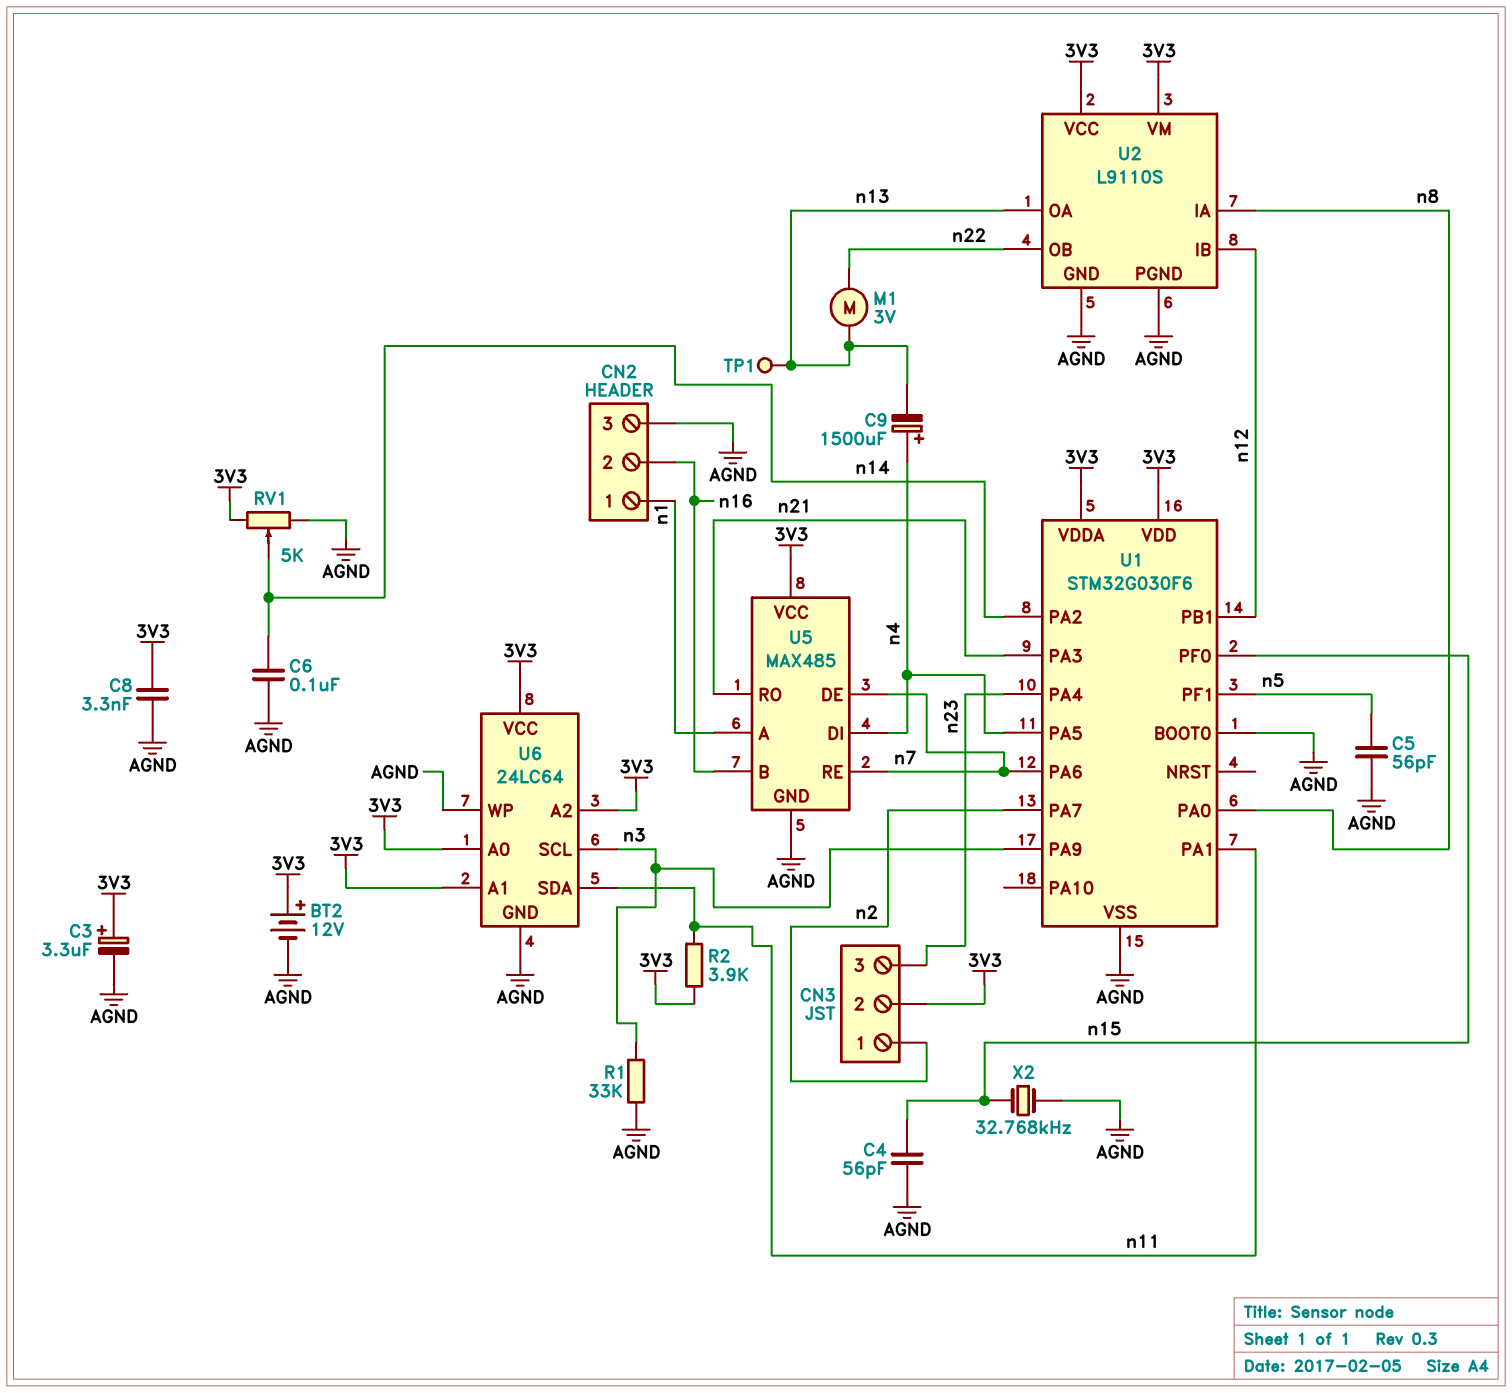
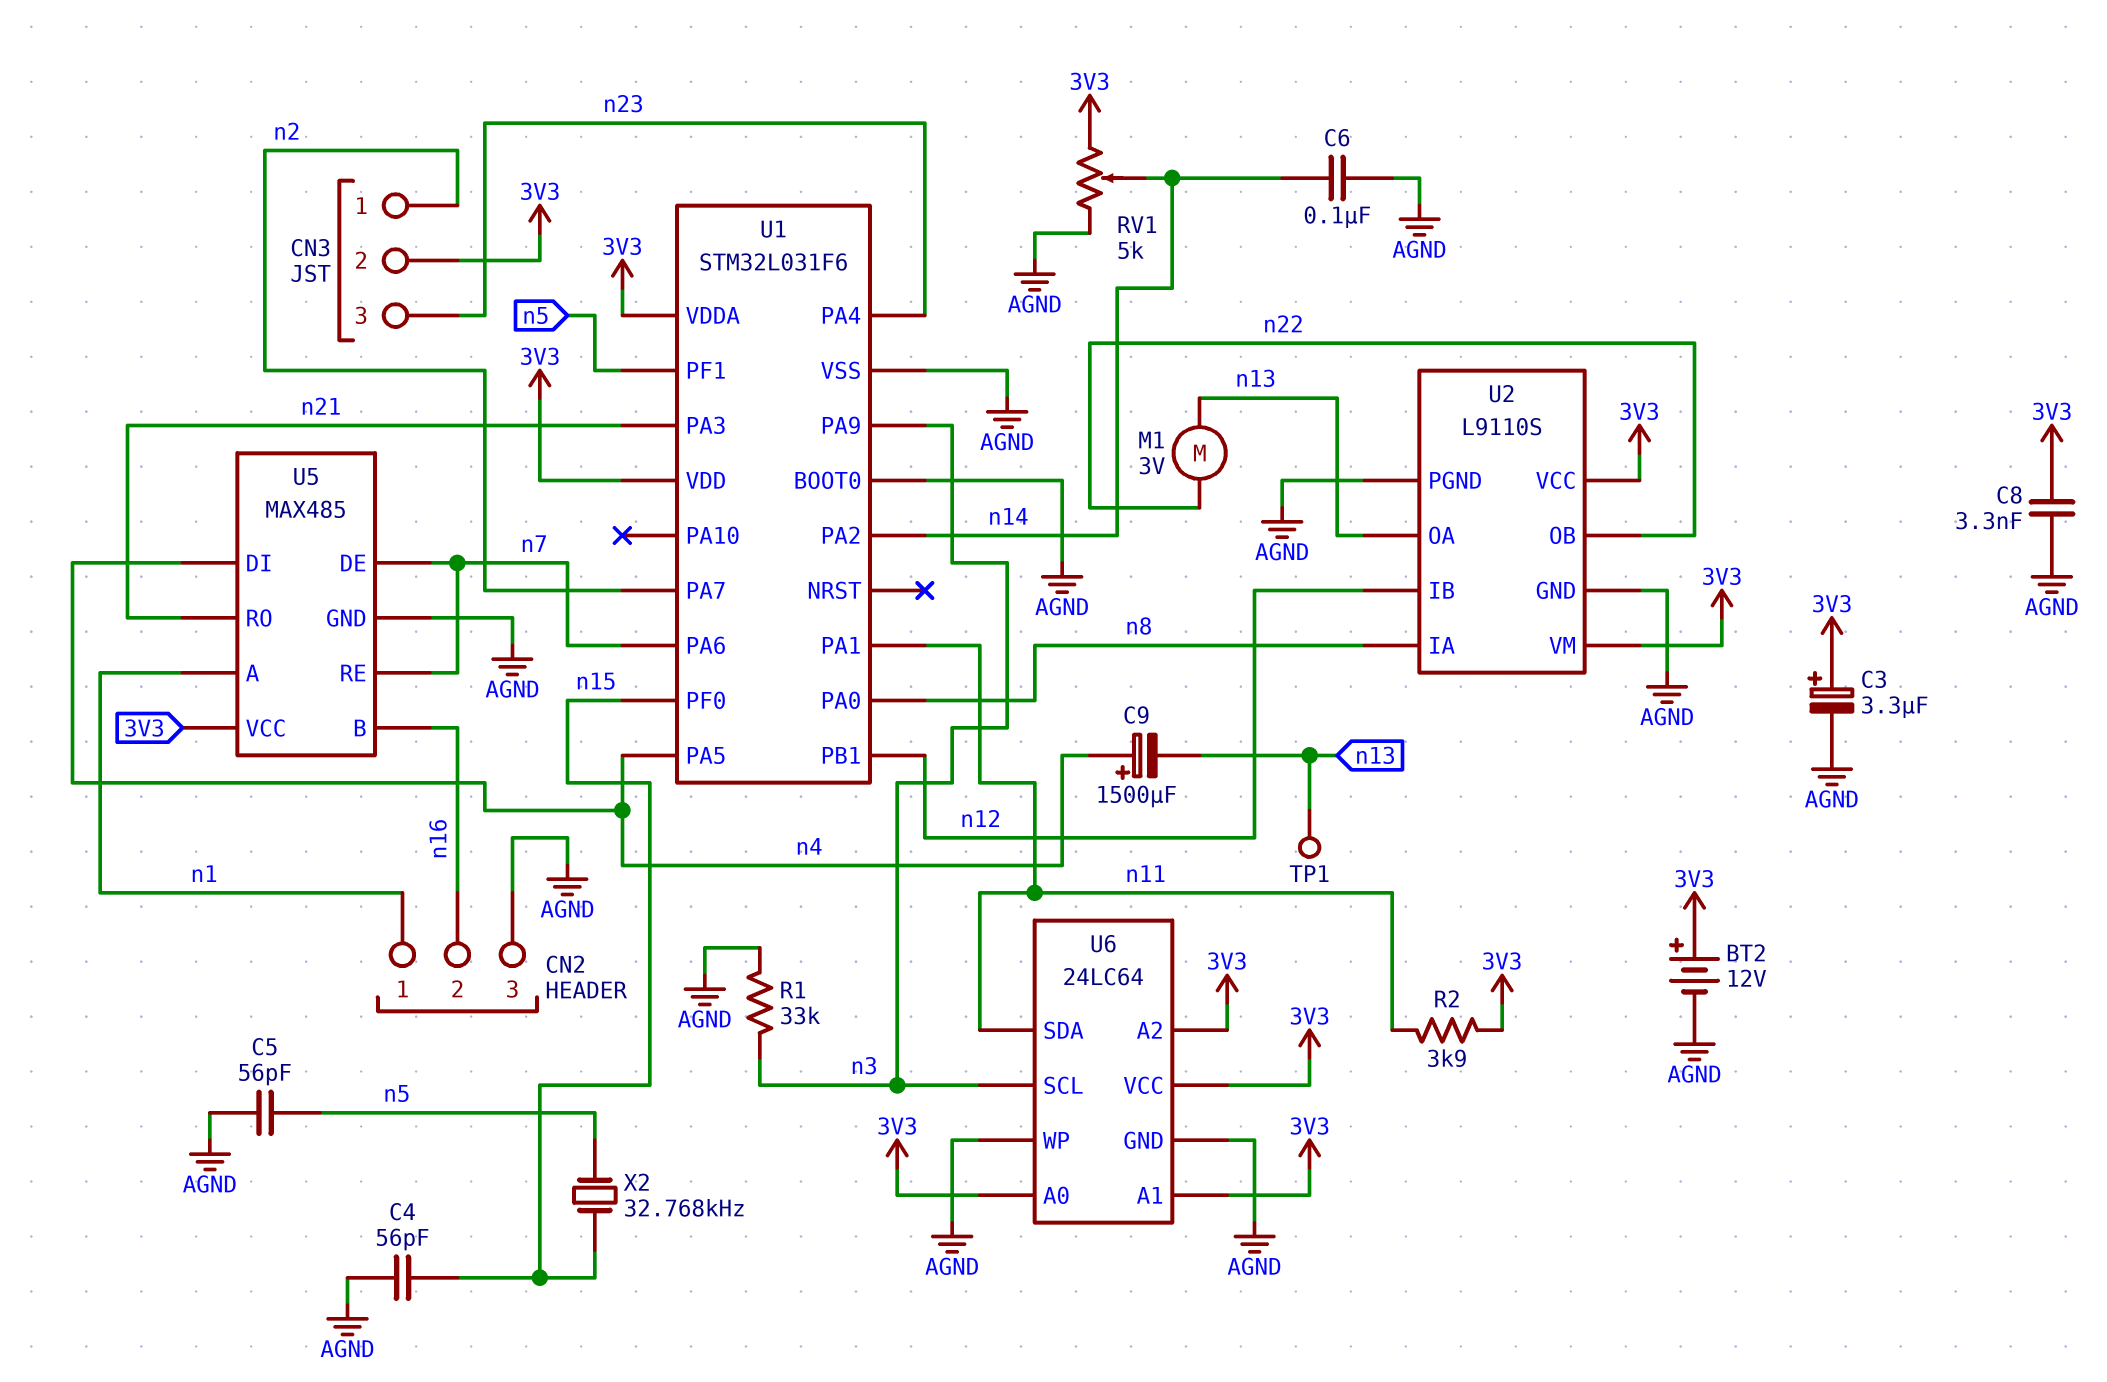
U1: STM32G030F6 -> STM32L031F6
X2: 32.768kHz (AGND, n15) -> 32.768kHz (n5, n15)

